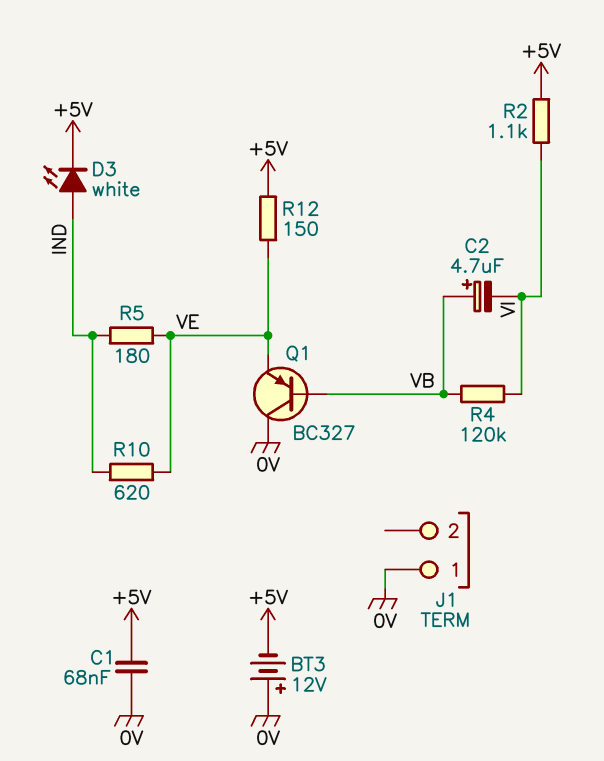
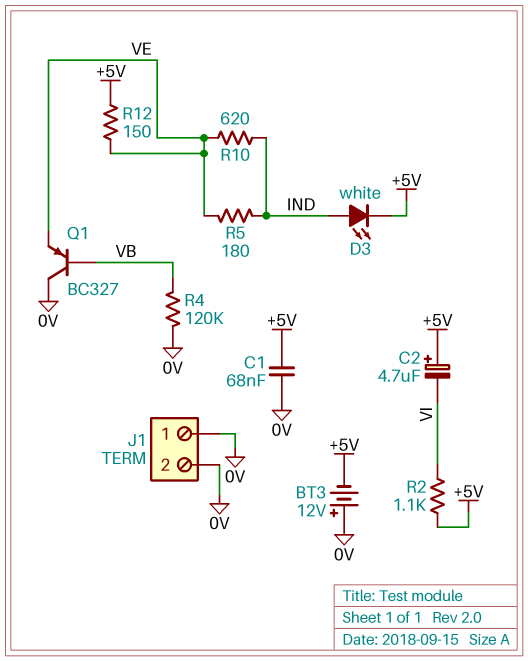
C2: 4.7uF (plus VB, minus VI) -> 4.7uF (plus +5V, minus VI)
J1 pin 2: none -> 0V
R4: 120k (VB, VI) -> 120k (0V, VB)

